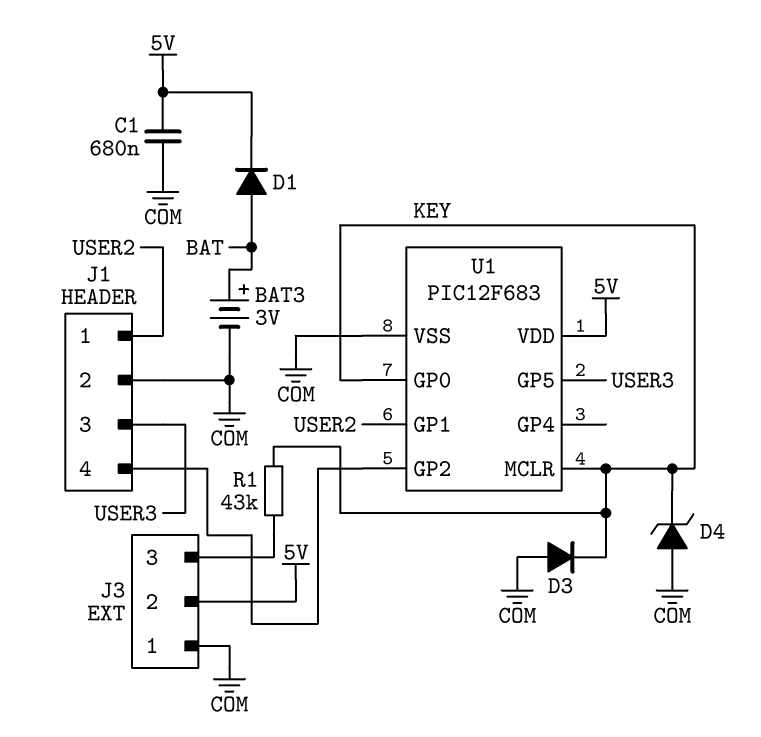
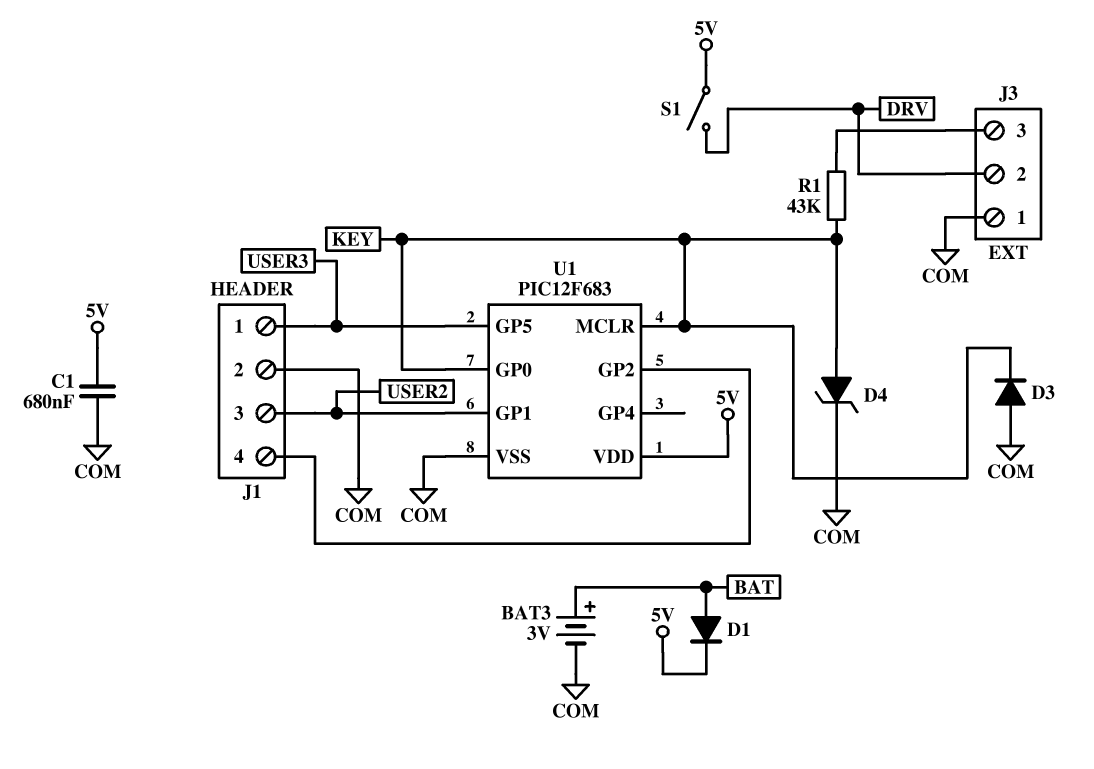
D4: zener (A COM, K KEY) -> zener (A KEY, K COM)
J1 pin 1: USER2 -> USER3
J1 pin 3: USER3 -> USER2
J3 pin 2: 5V -> DRV
S1: none -> switch (5V, DRV)

